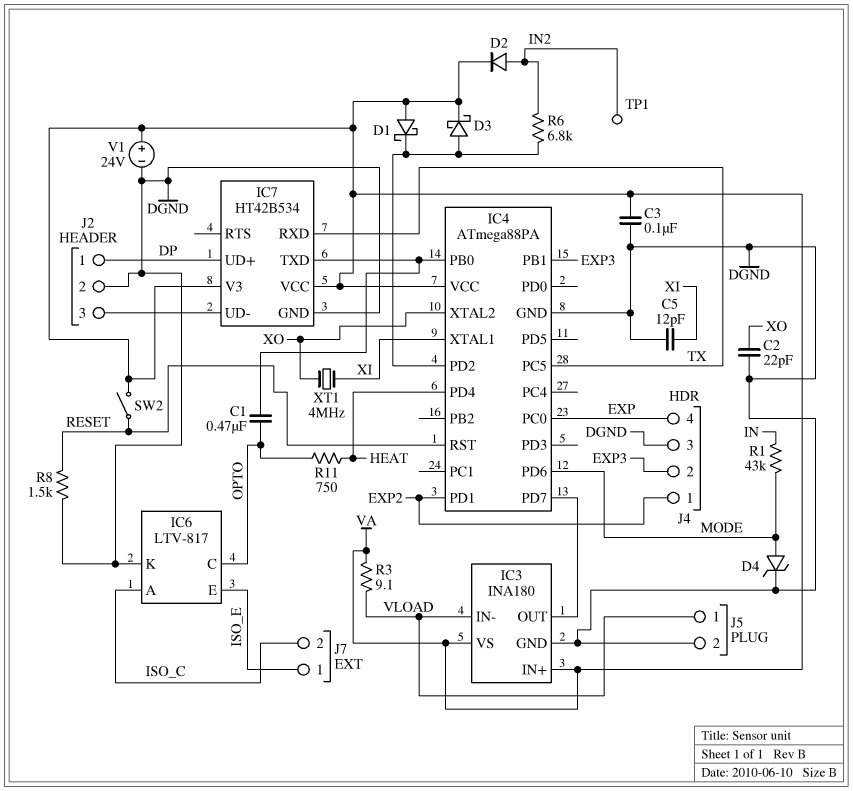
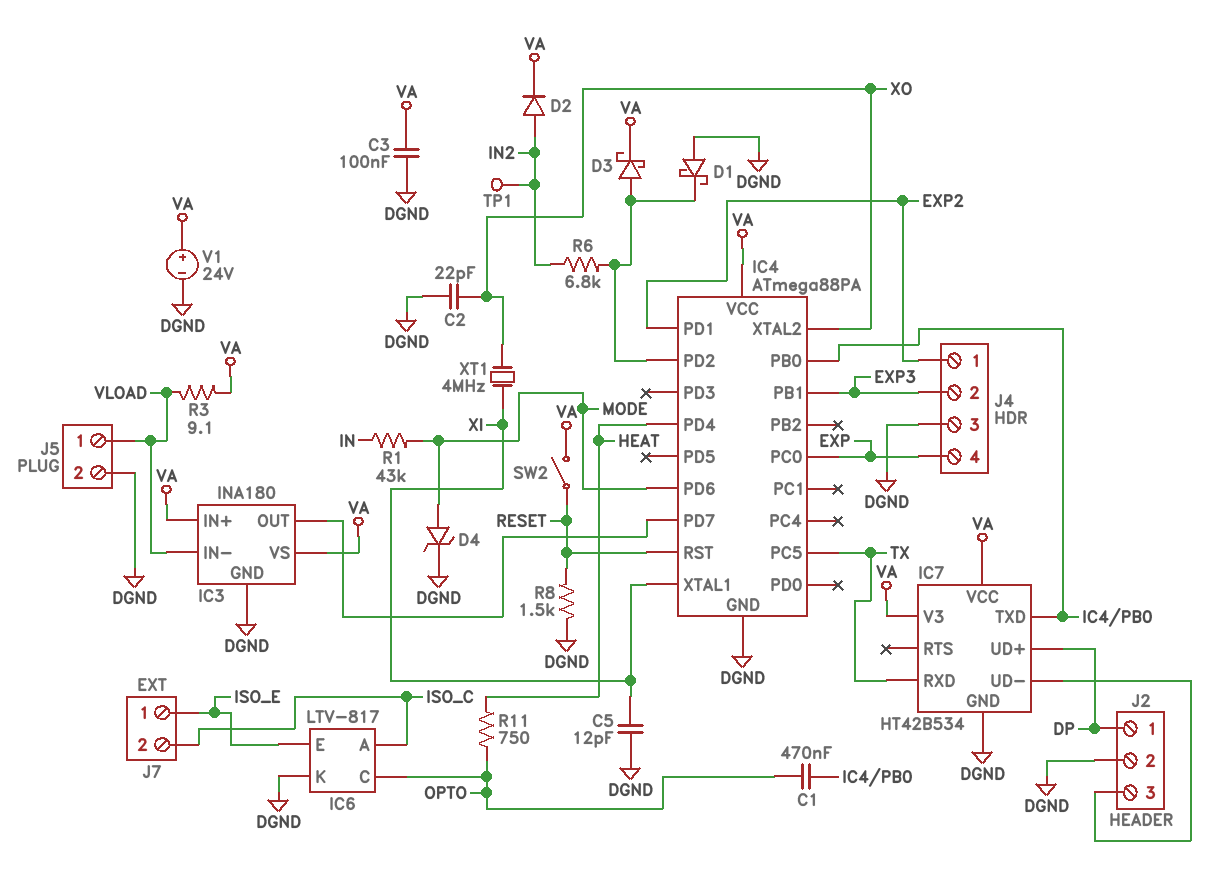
D1: schottky (A VA, K IC4/PD2) -> schottky (A DGND, K IC4/PD2)

